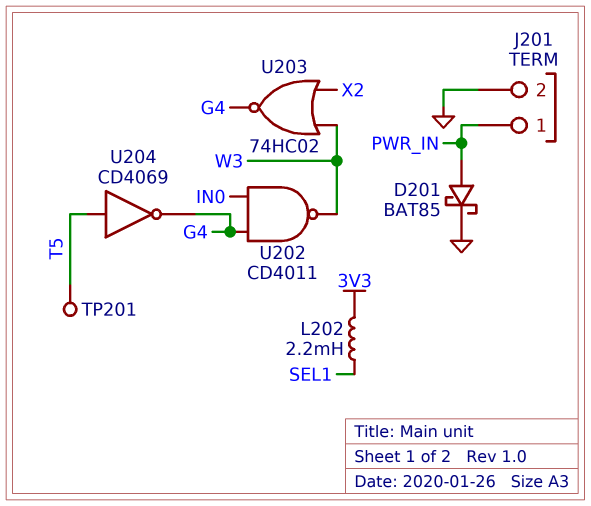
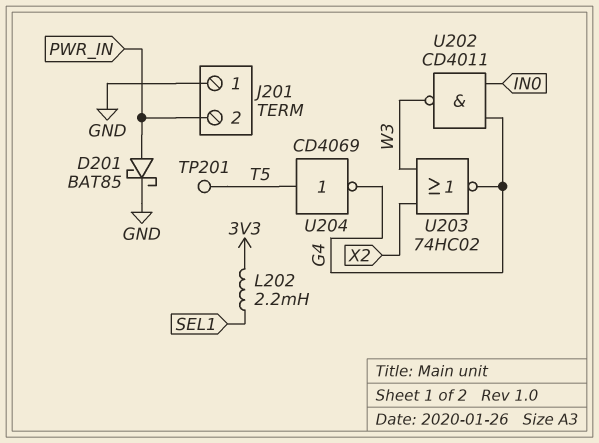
J201 pin 1: PWR_IN -> GND
J201 pin 2: GND -> PWR_IN

